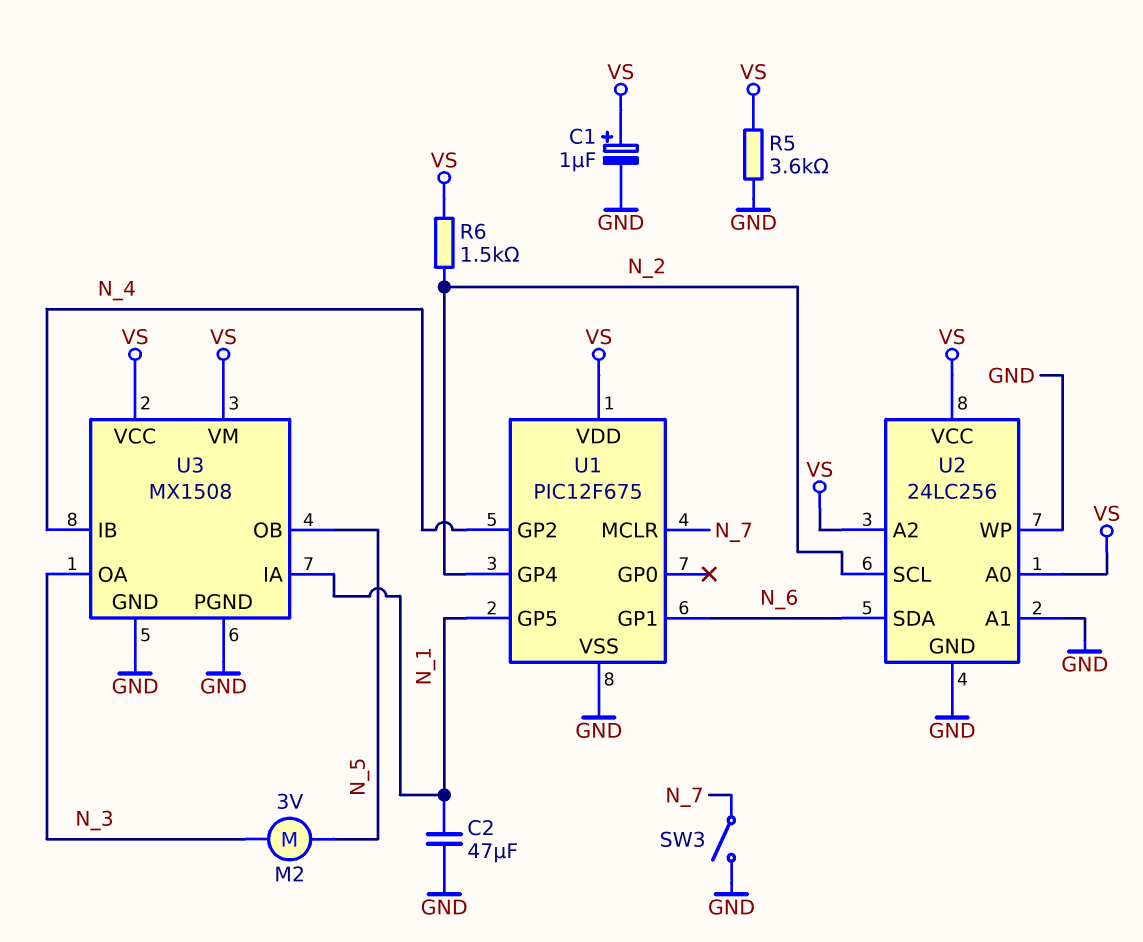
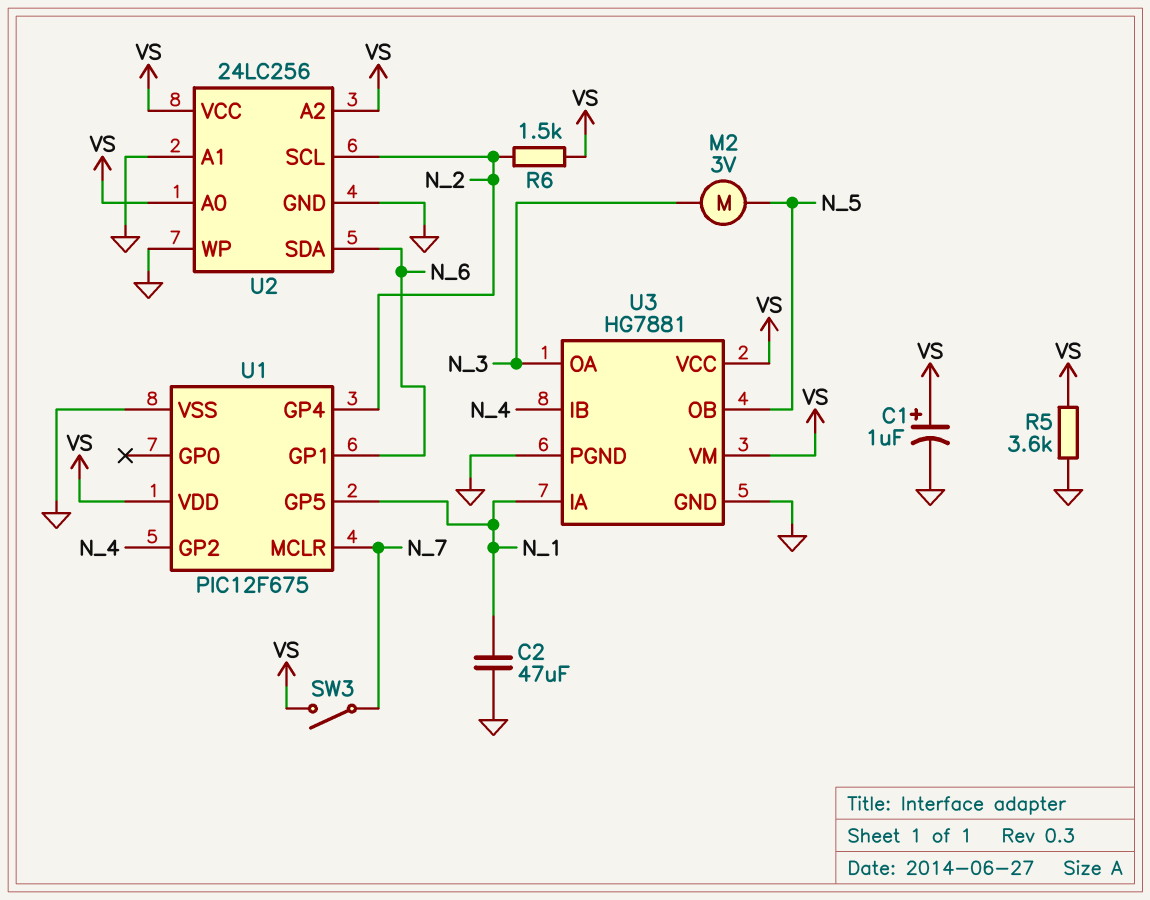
SW3: switch (GND, N_7) -> switch (N_7, VS)
U3: MX1508 -> HG7881

